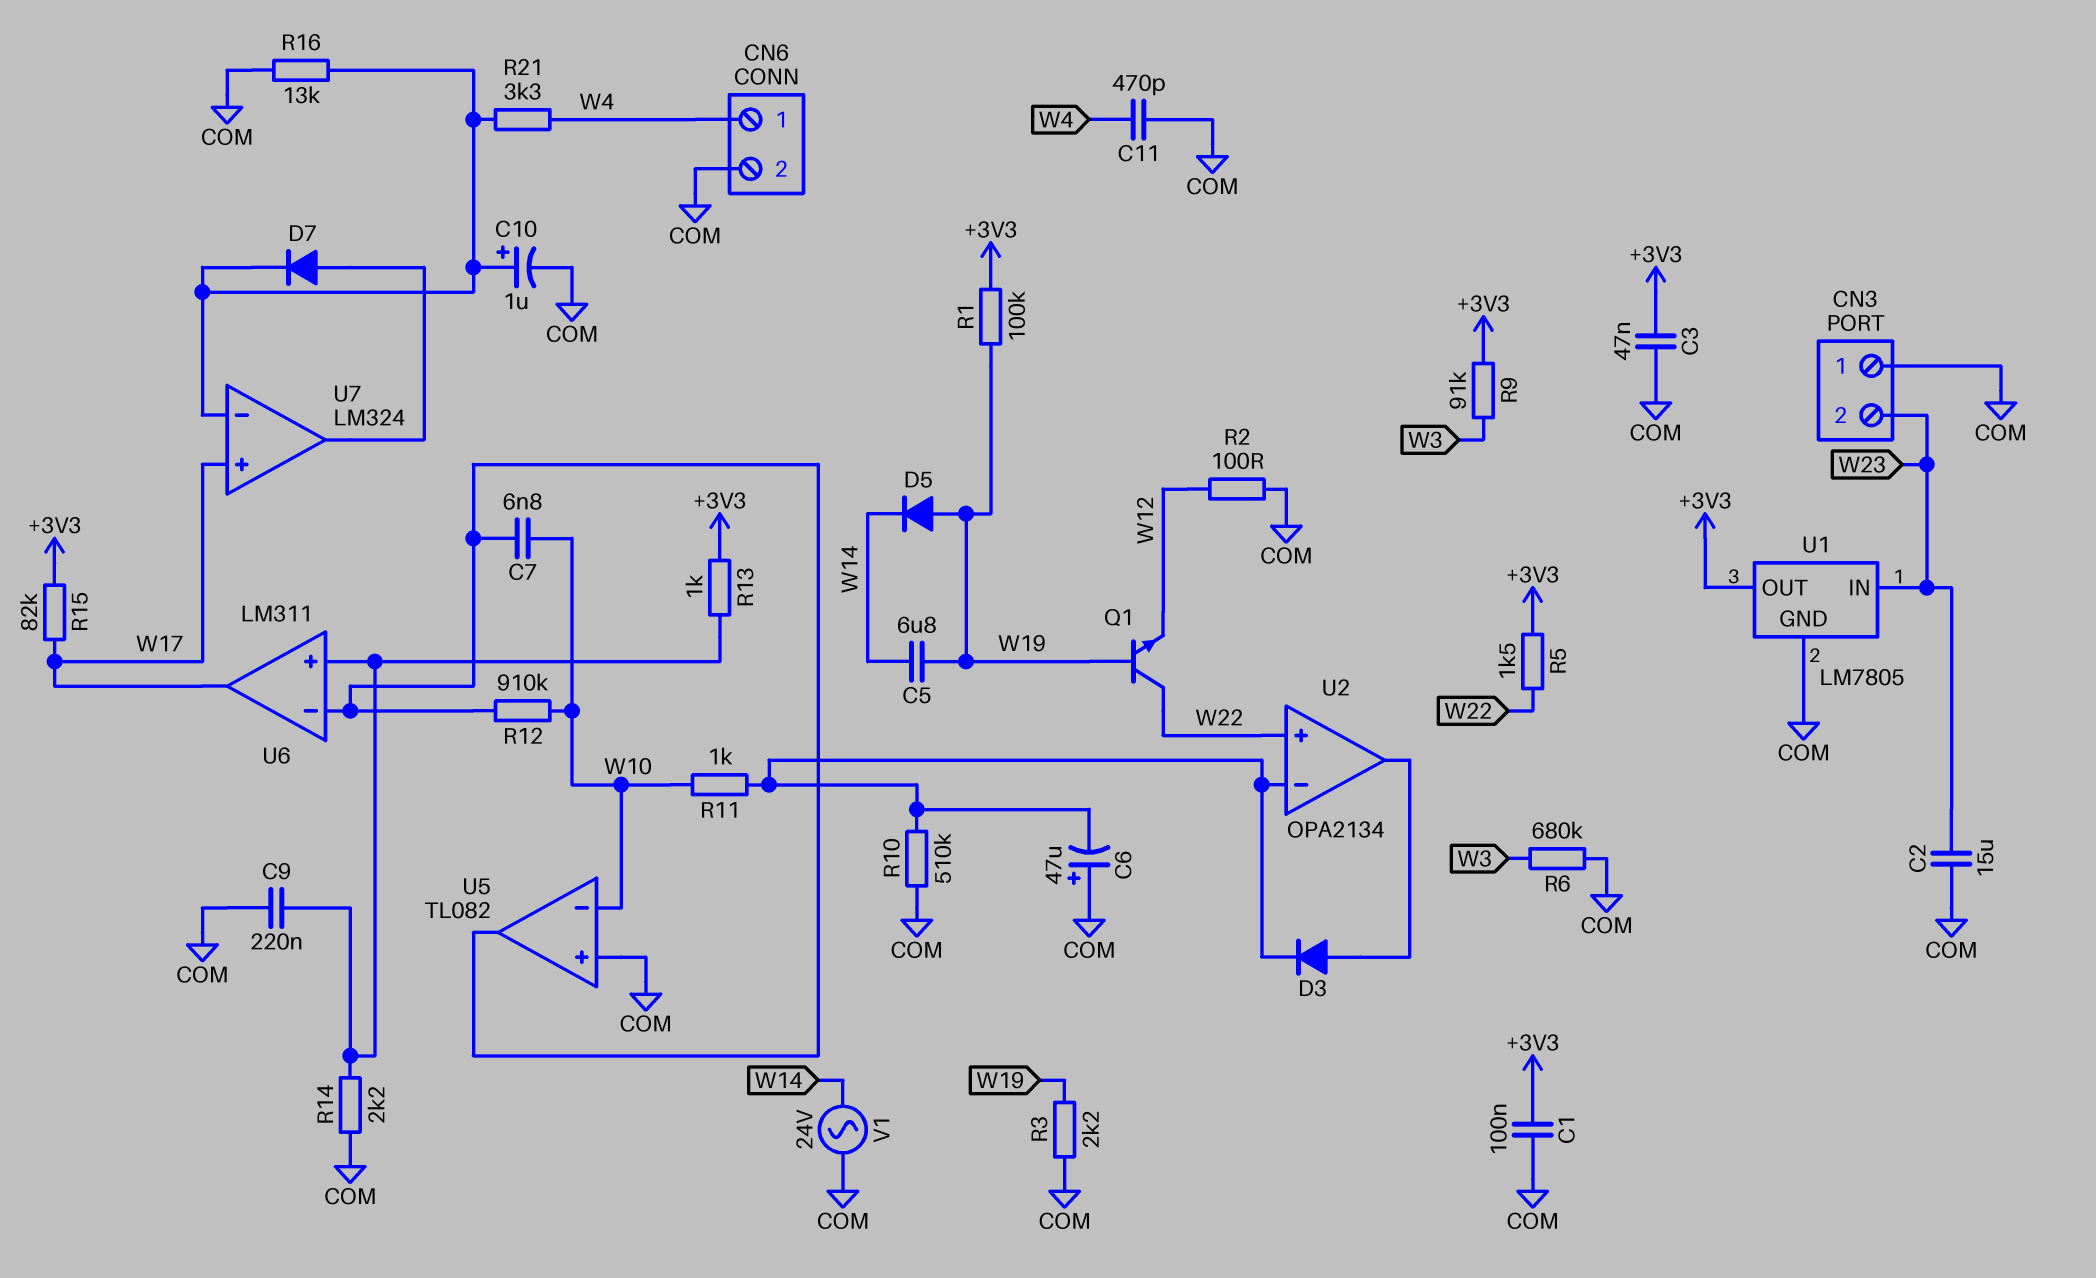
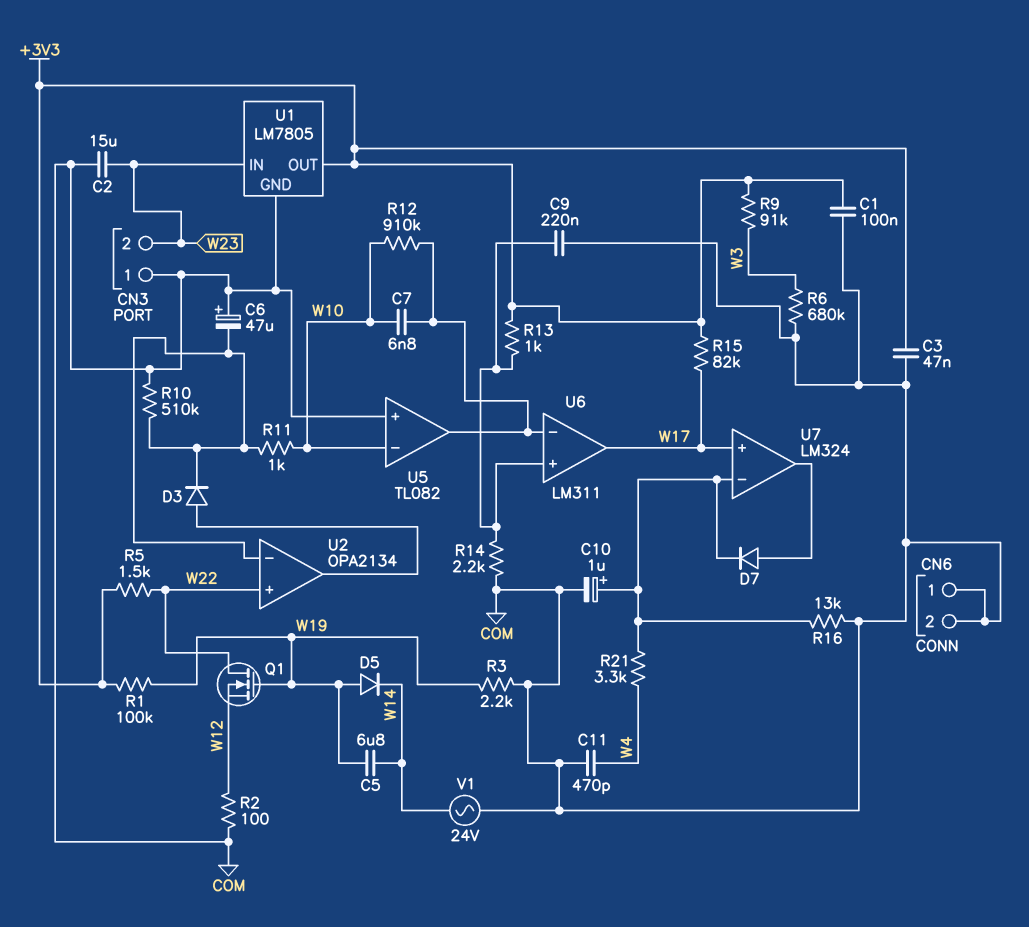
CN6 pin 1: W4 -> COM
Q1: NPN (B W19, C W22, E W12) -> NMOS (G W19, D W22, S W12)

